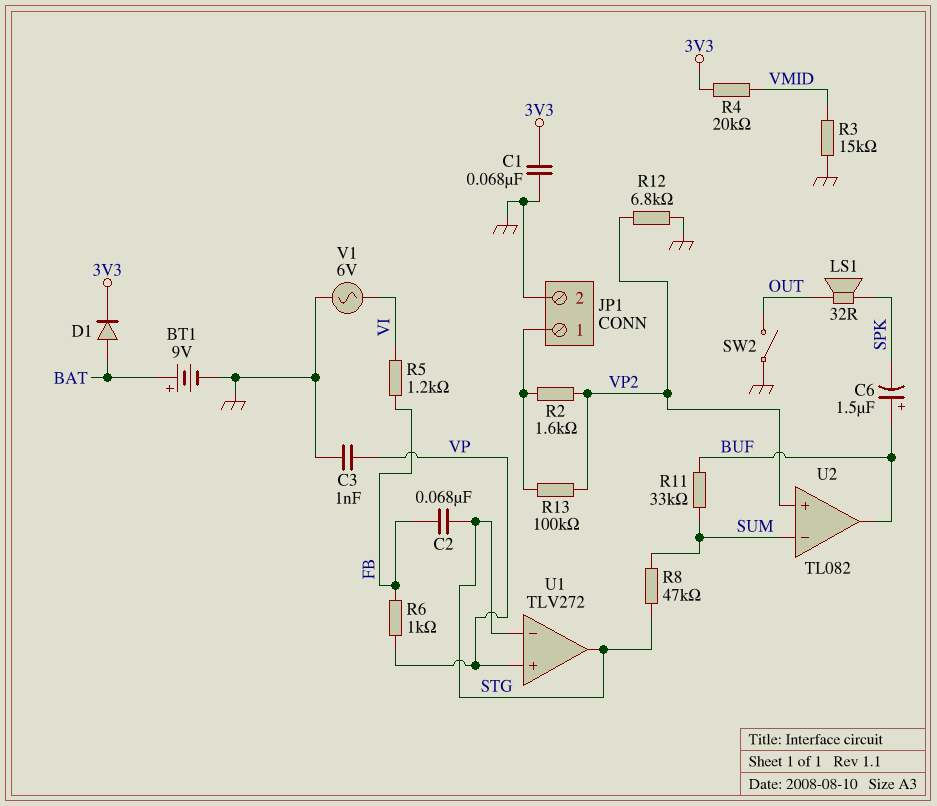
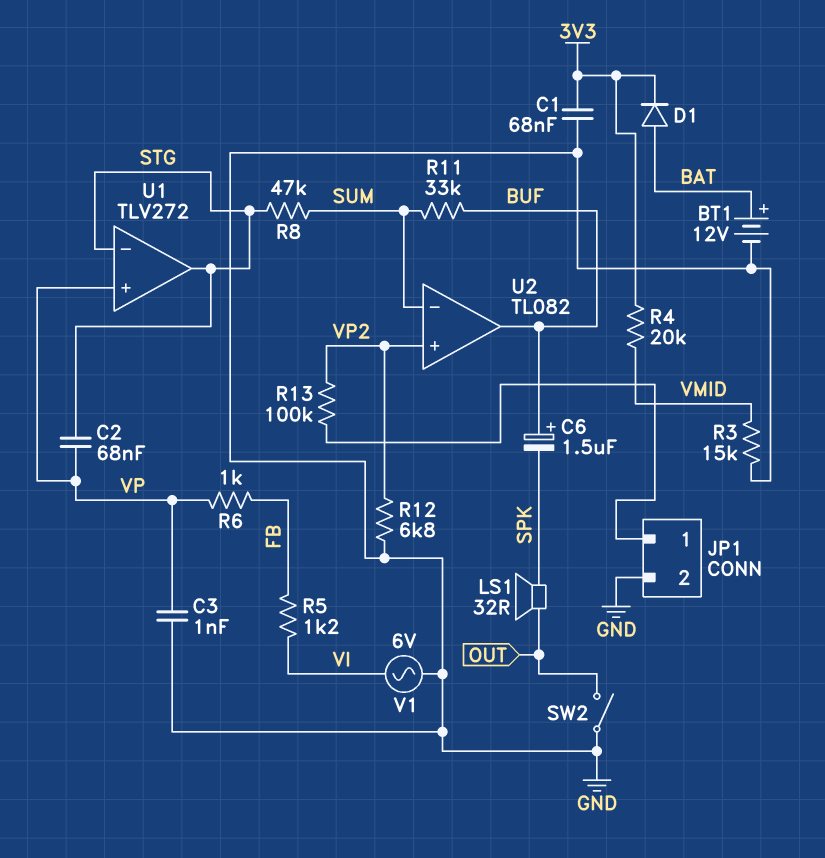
BT1: 9V (plus BAT, minus GND) -> 12V (plus BAT, minus GND)
C2: 68nF (FB, STG) -> 68nF (STG, VP)
R2: 1.6k (JP1/1, VP2) -> none

